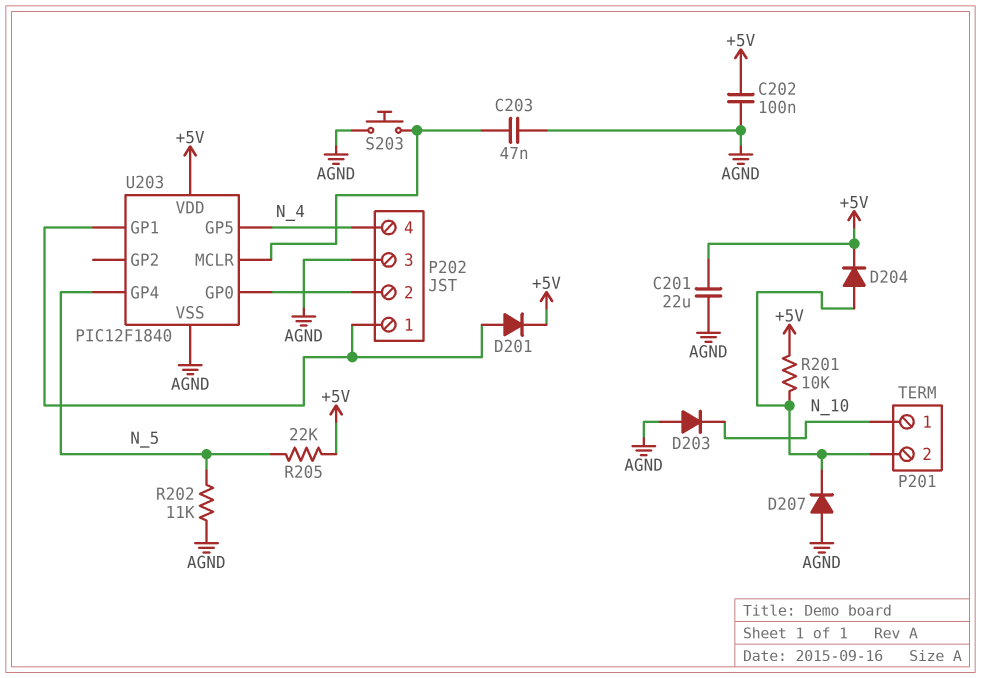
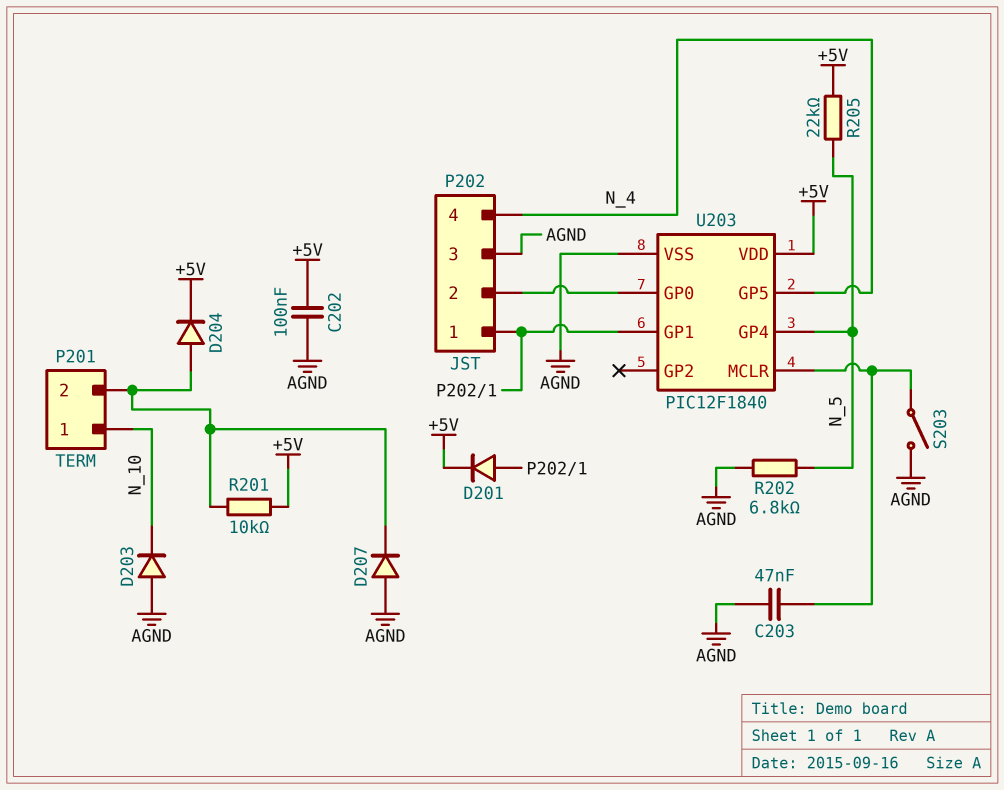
C201: 22uF (+5V, AGND) -> none
R202: 11k (AGND, N_5) -> 6.8k (AGND, N_5)
S203: button (AGND, U203/MCLR) -> switch (AGND, U203/MCLR)

